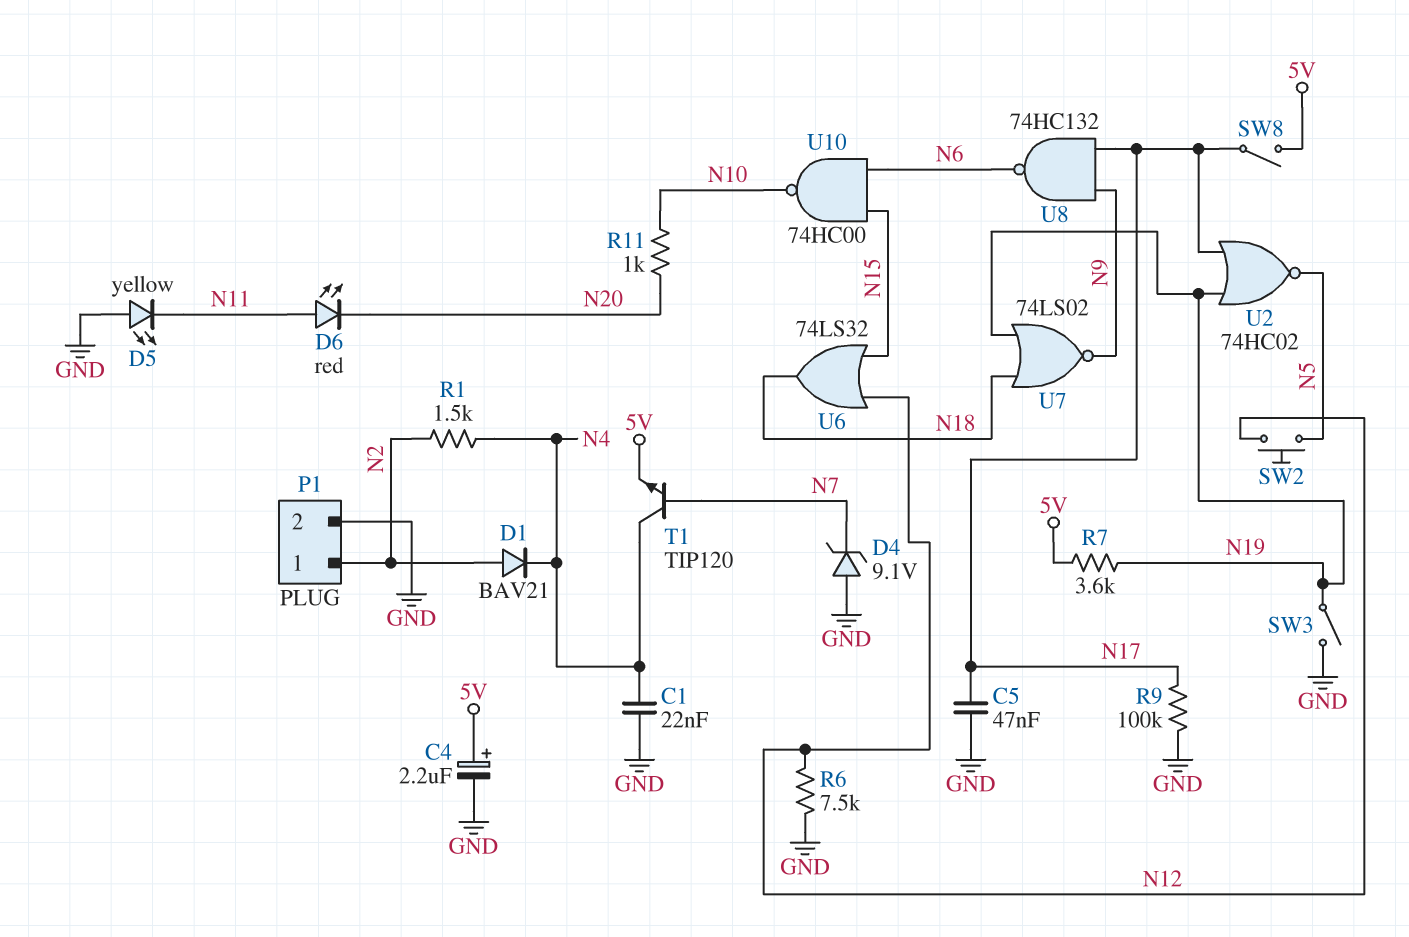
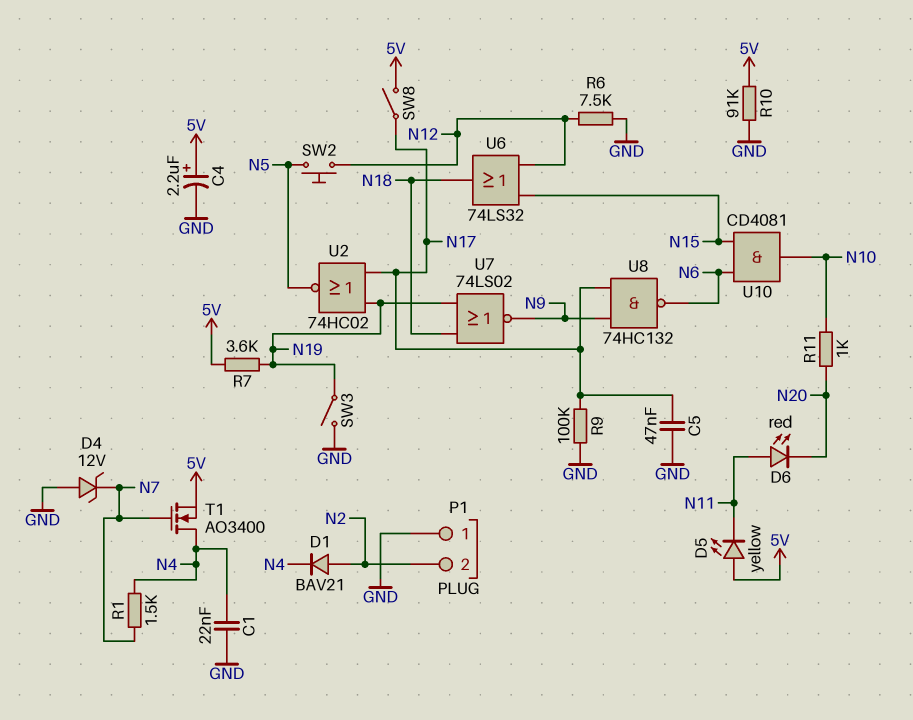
D4: zener 9.1V (A GND, K N7) -> zener 12V (A GND, K N7)
D5: LED yellow (A GND, K N11) -> LED yellow (A 5V, K N11)
P1 pin 1: N2 -> GND
P1 pin 2: GND -> N2
R1: 1.5k (N2, N4) -> 1.5k (N4, N7)
R10: none -> 91k (5V, GND)
T1: NPN TIP120 (B N7, C N4, E 5V) -> NMOS AO3400 (G N7, D N4, S 5V)
U10: NAND 74HC00 (in N6, in N15, out N10) -> AND CD4081 (in N6, in N15, out N10)

